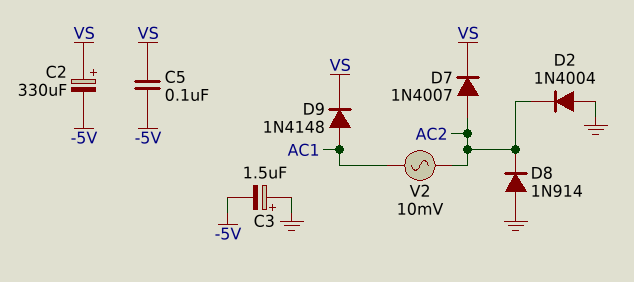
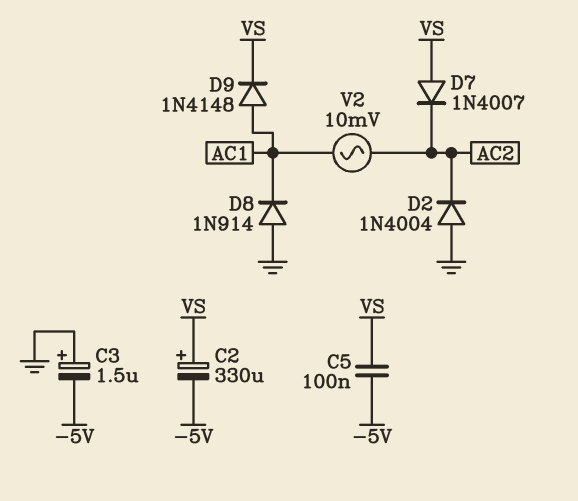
D7: diode 1N4007 (A AC2, K VS) -> diode 1N4007 (A VS, K AC2)
D8: diode 1N914 (A GND, K AC2) -> diode 1N914 (A GND, K AC1)

